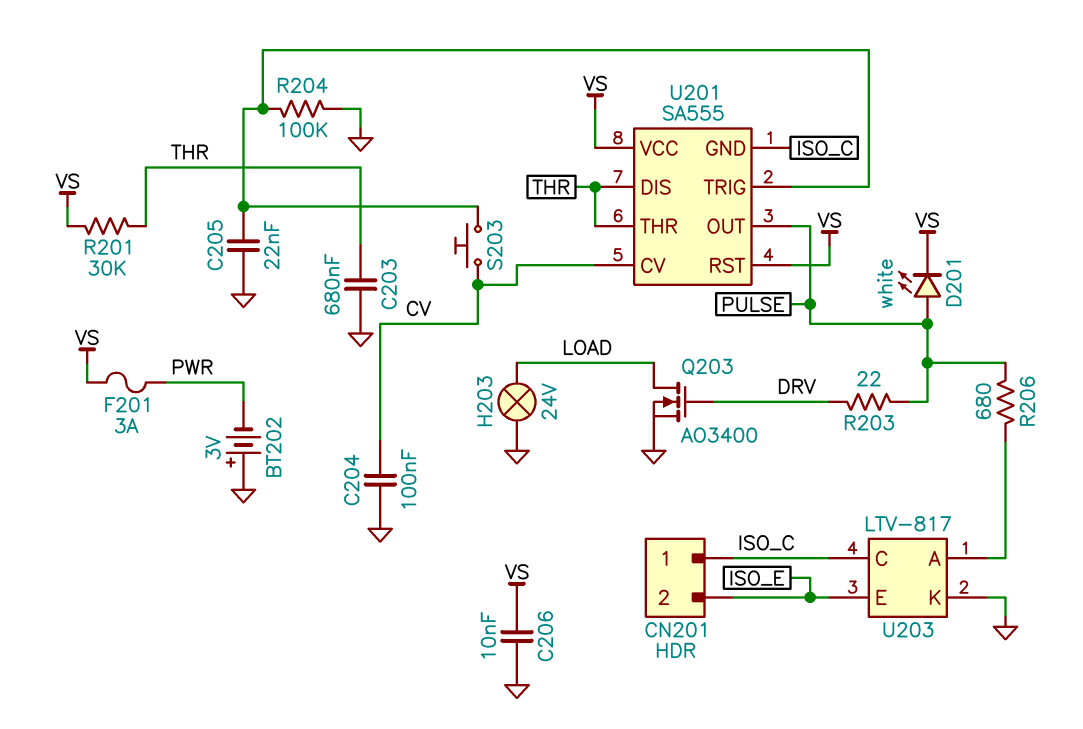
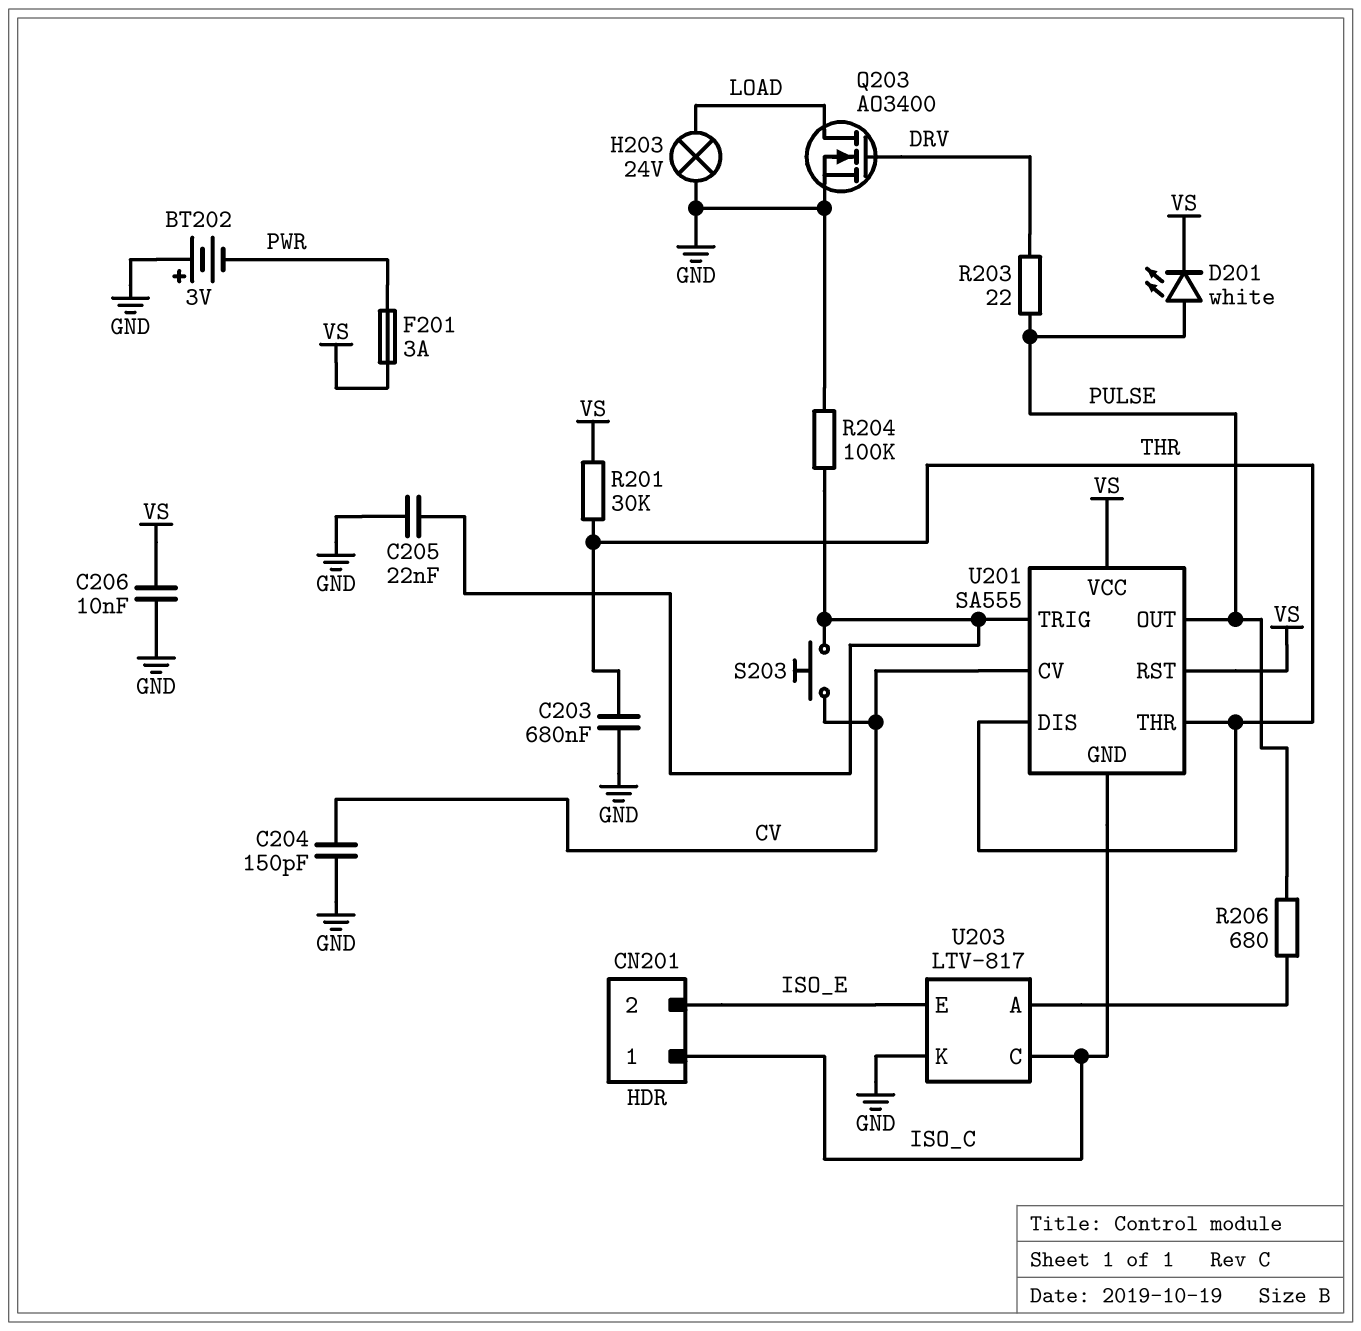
C204: 100nF (CV, GND) -> 150pF (CV, GND)

